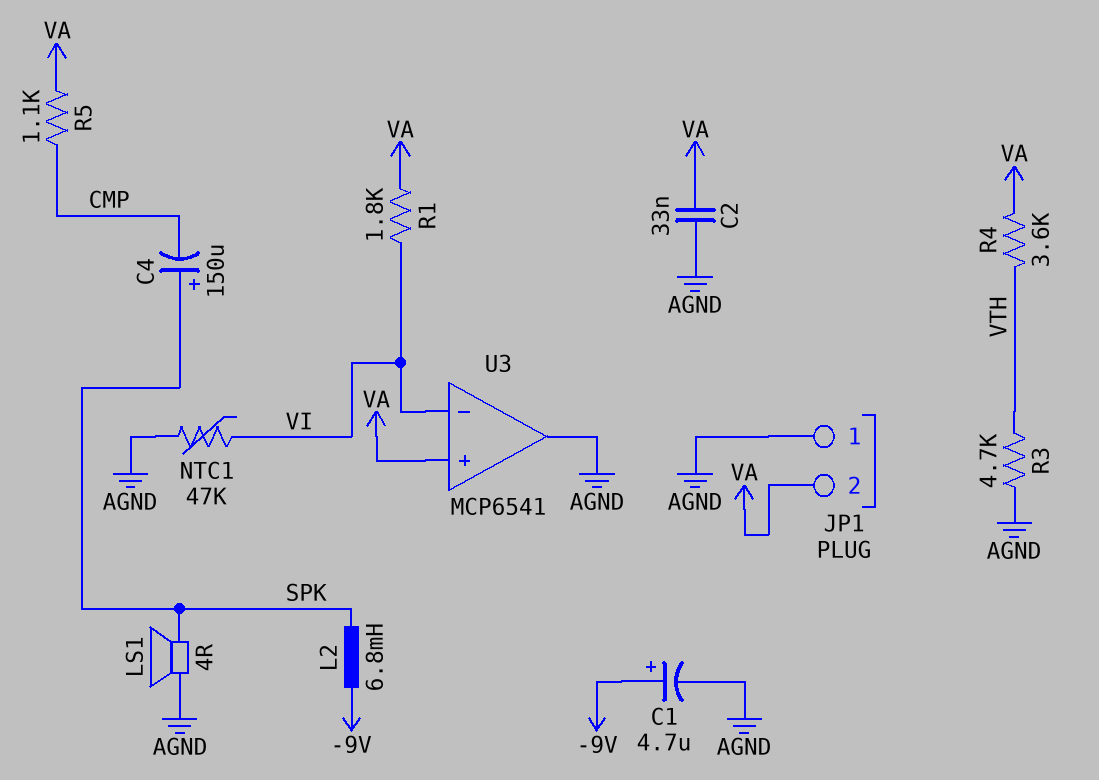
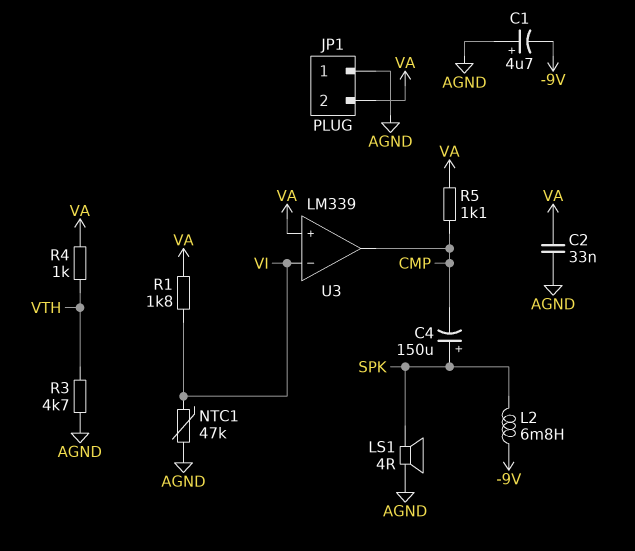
C1: 4.7uF (plus -9V, minus AGND) -> 4.7uF (plus AGND, minus -9V)
R4: 3.6k (VA, VTH) -> 1k (VA, VTH)
U3: MCP6541 -> LM339
U3 pin out: AGND -> CMP

